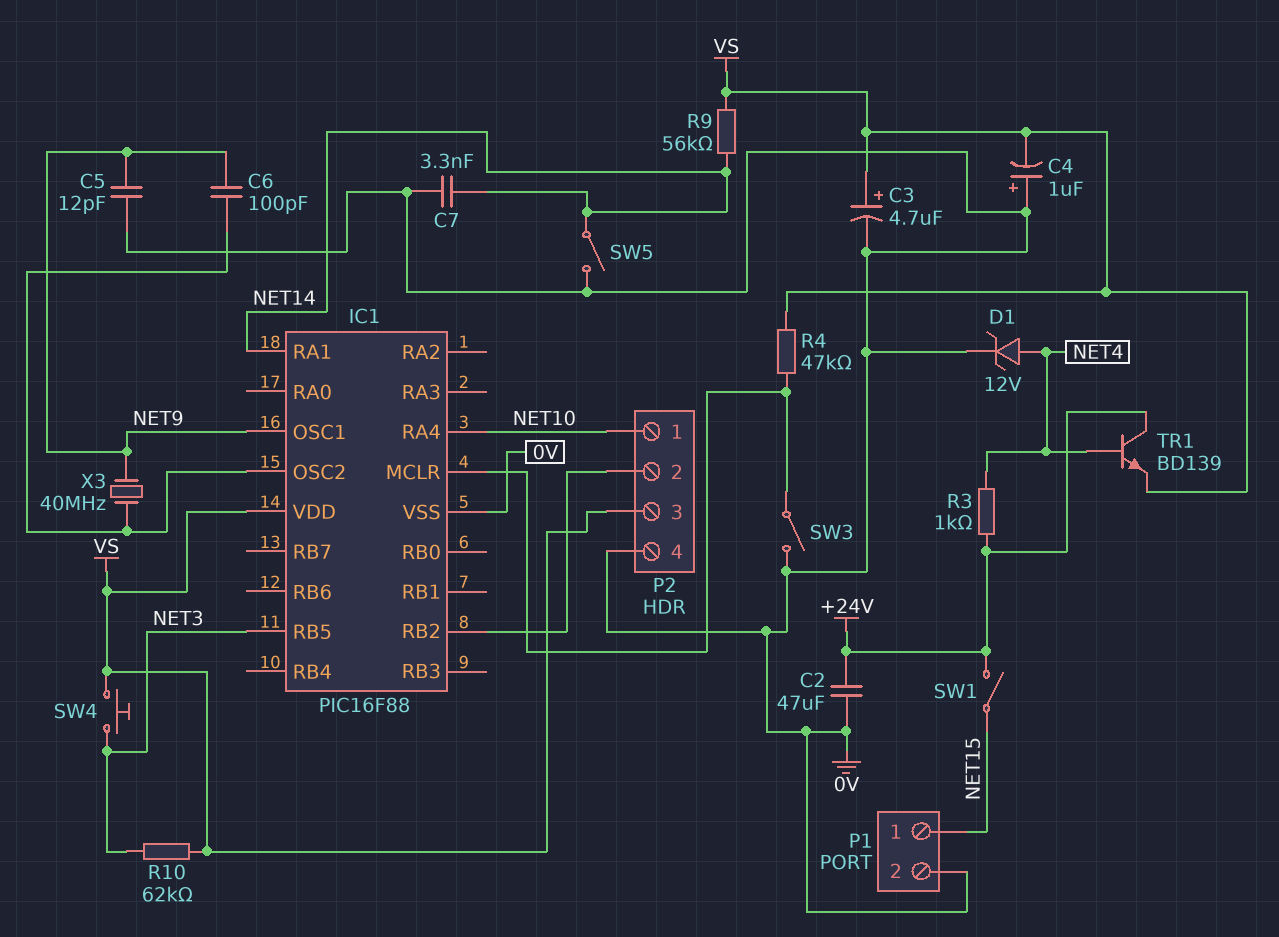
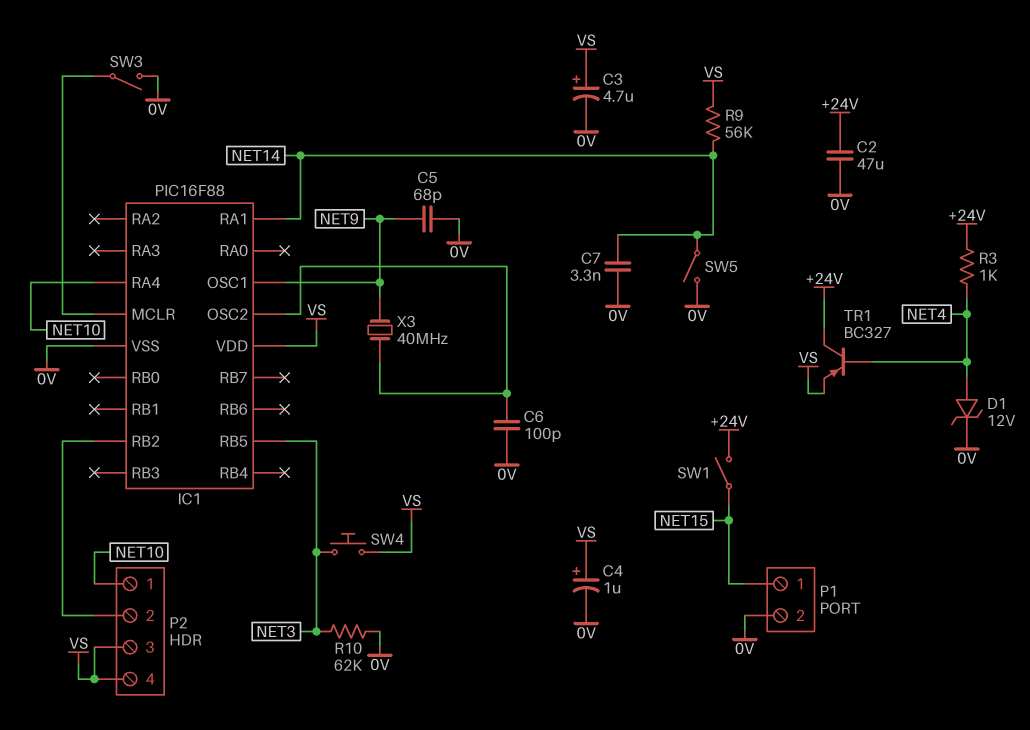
C4: 1uF (plus 0V, minus VS) -> 1uF (plus VS, minus 0V)
C5: 12pF (0V, NET9) -> 68pF (0V, NET9)
C6: 100pF (IC1/OSC2, NET9) -> 100pF (0V, IC1/OSC2)
P2 pin 4: 0V -> VS
R4: 47k (IC1/MCLR, VS) -> none
R10: 62k (NET3, VS) -> 62k (0V, NET3)
TR1: NPN BD139 (B NET4, C +24V, E VS) -> PNP BC327 (B NET4, C +24V, E VS)

